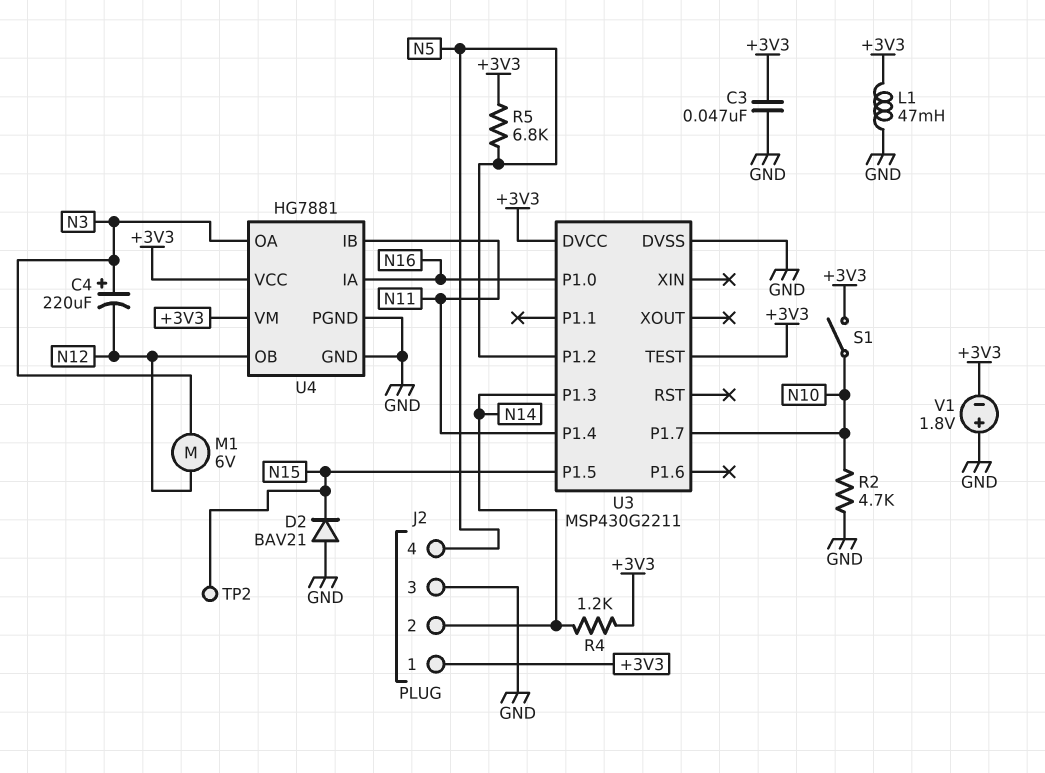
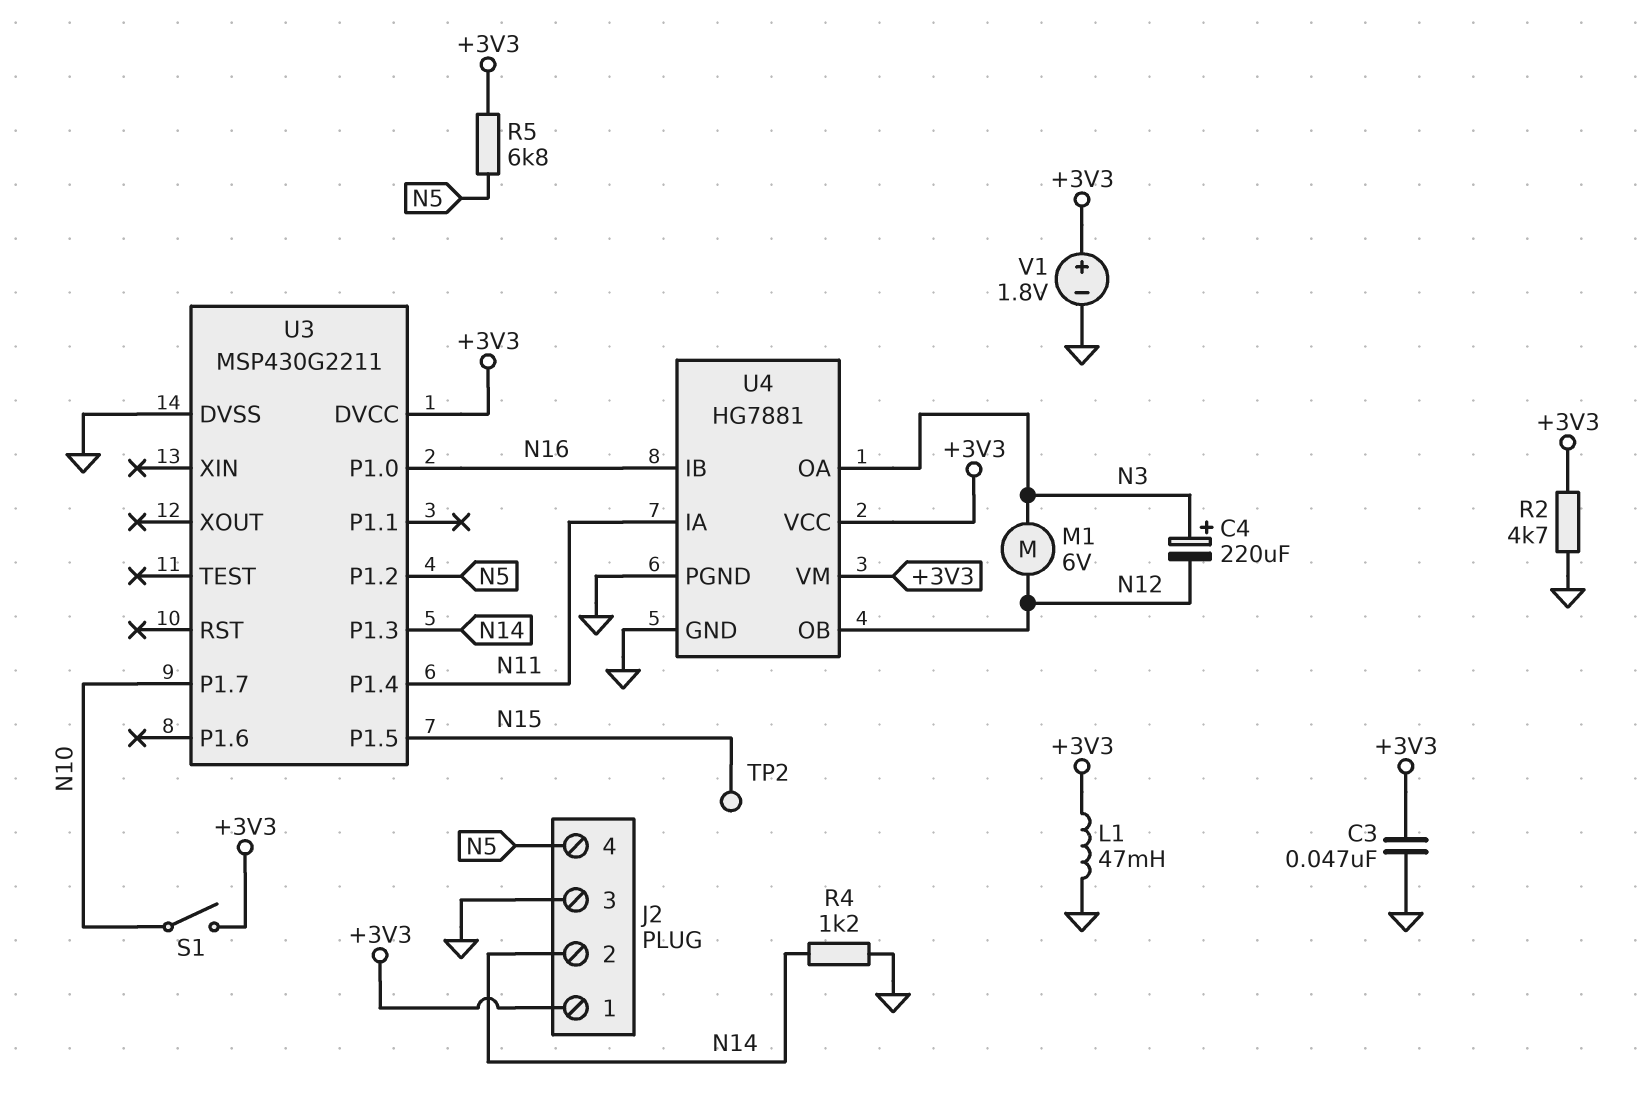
D2: diode BAV21 (A GND, K N15) -> none
R2: 4.7k (GND, N10) -> 4.7k (+3V3, GND)
R4: 1.2k (+3V3, N14) -> 1.2k (GND, N14)
U3 pin TEST: +3V3 -> none
U4 pin IA: N16 -> N11
U4 pin IB: N11 -> N16
V1: 1.8V (plus GND, minus +3V3) -> 1.8V (plus +3V3, minus GND)

